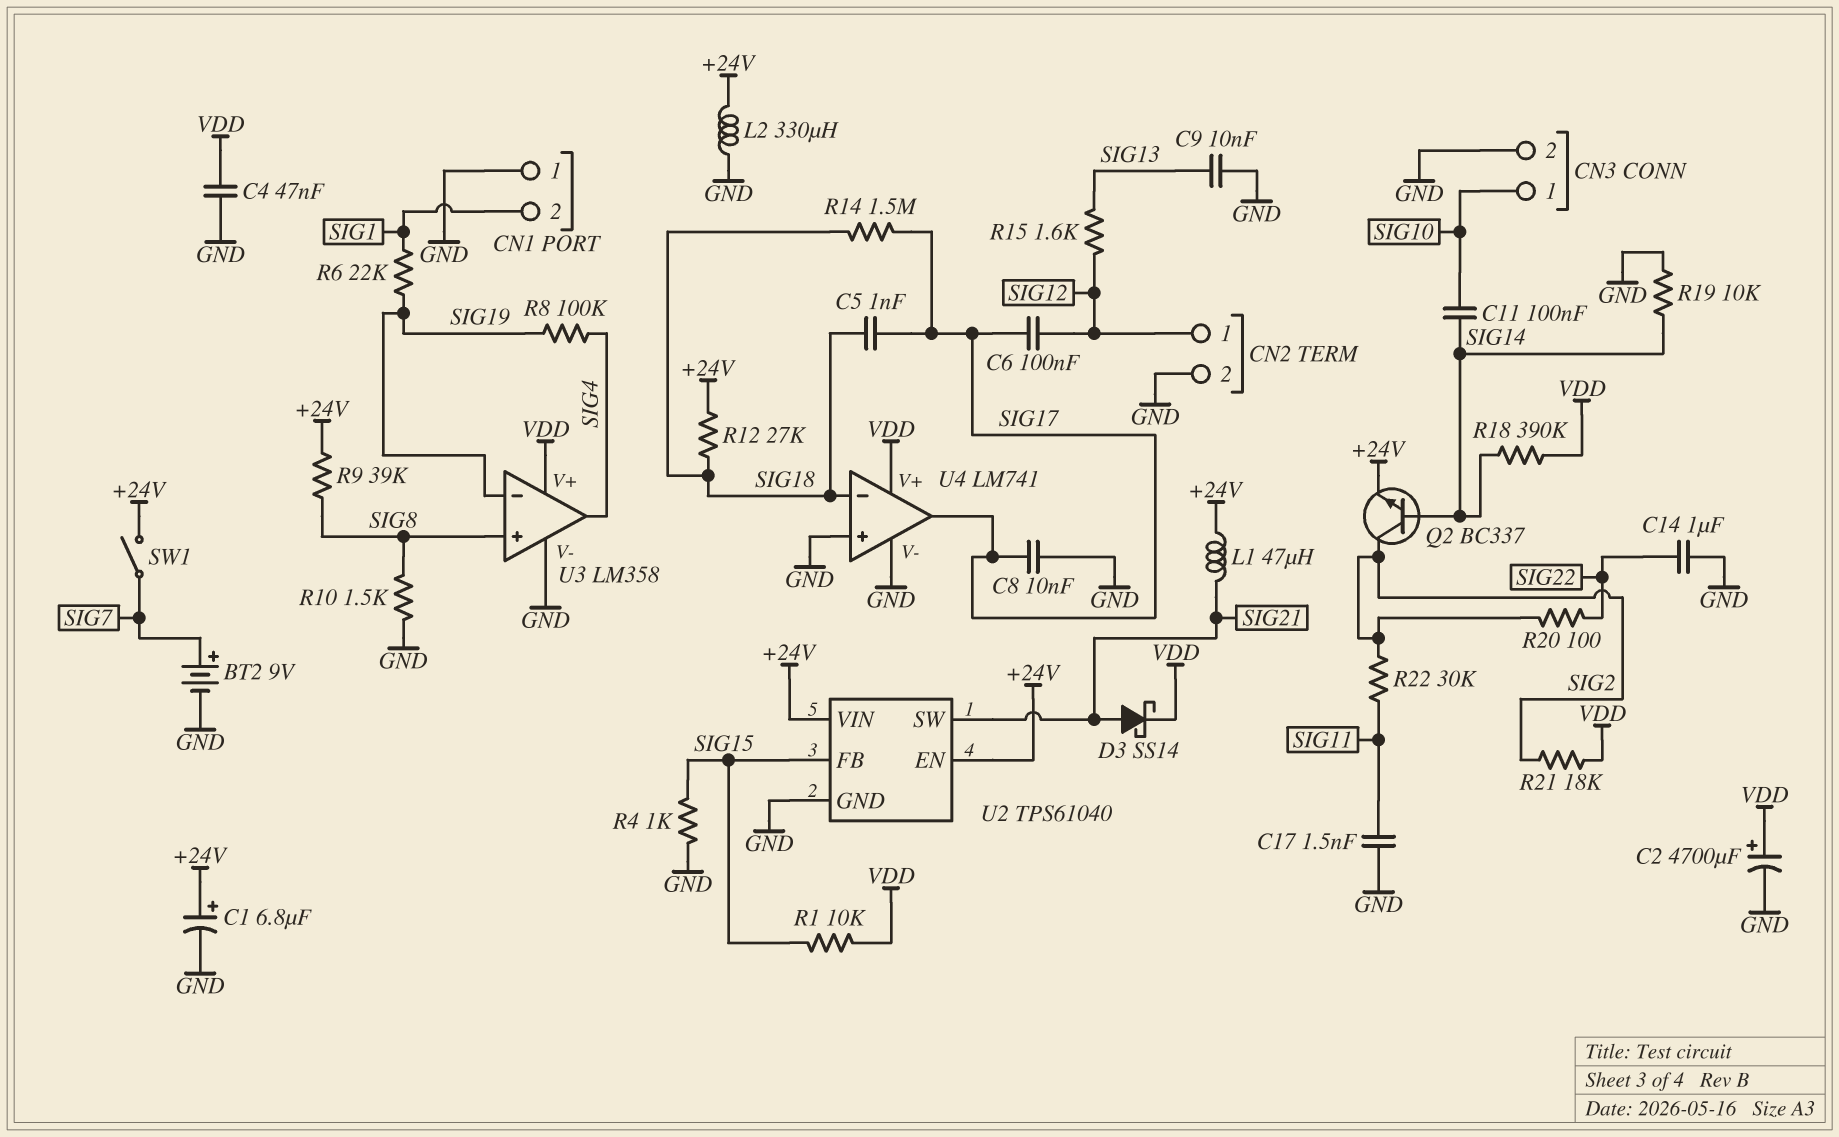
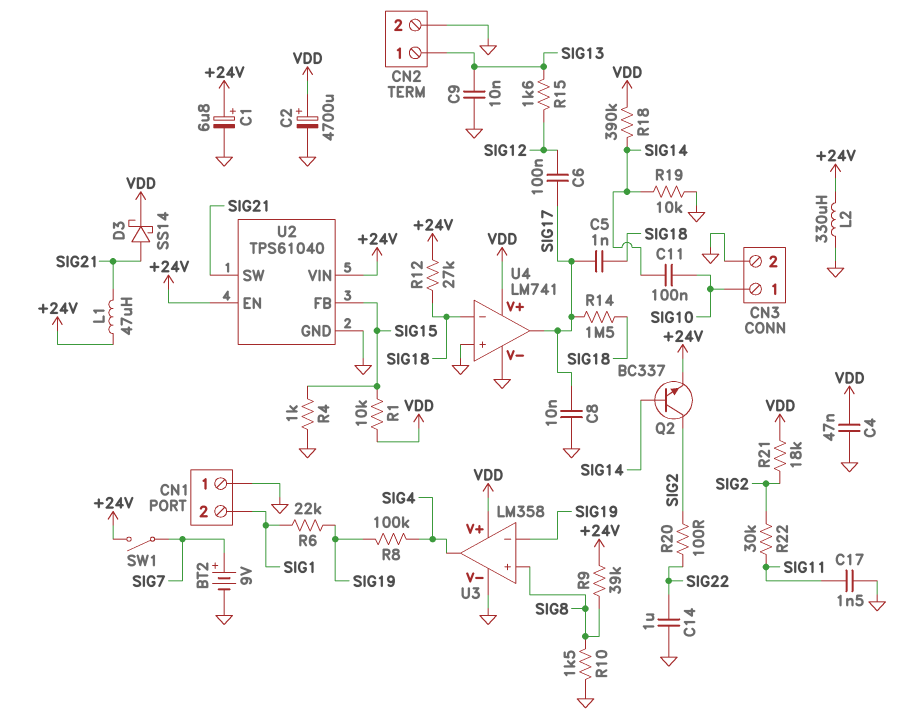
CN2 pin 1: SIG12 -> SIG13

